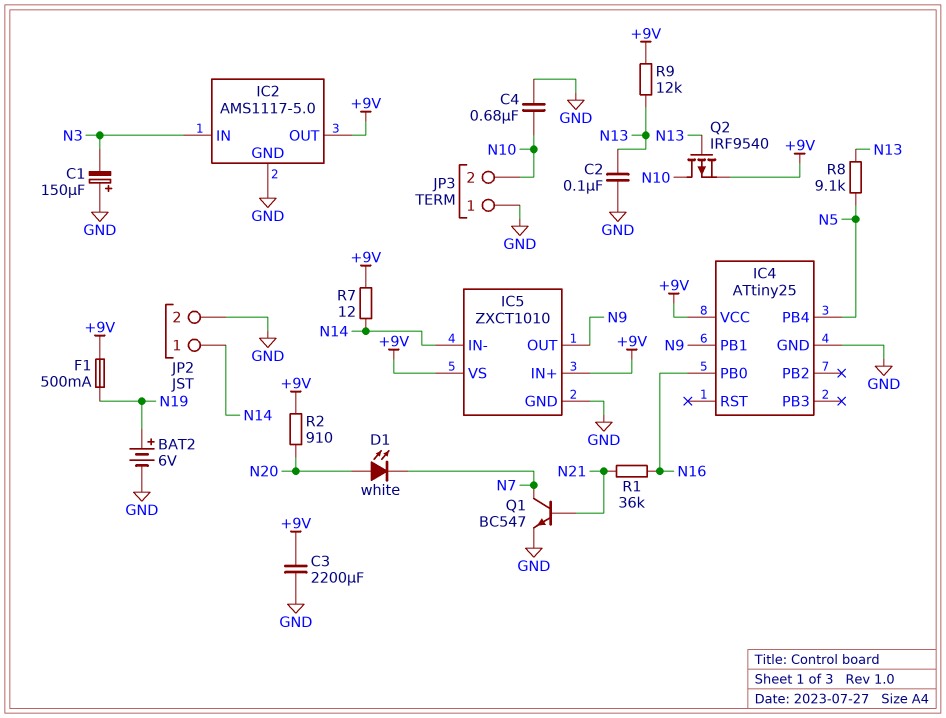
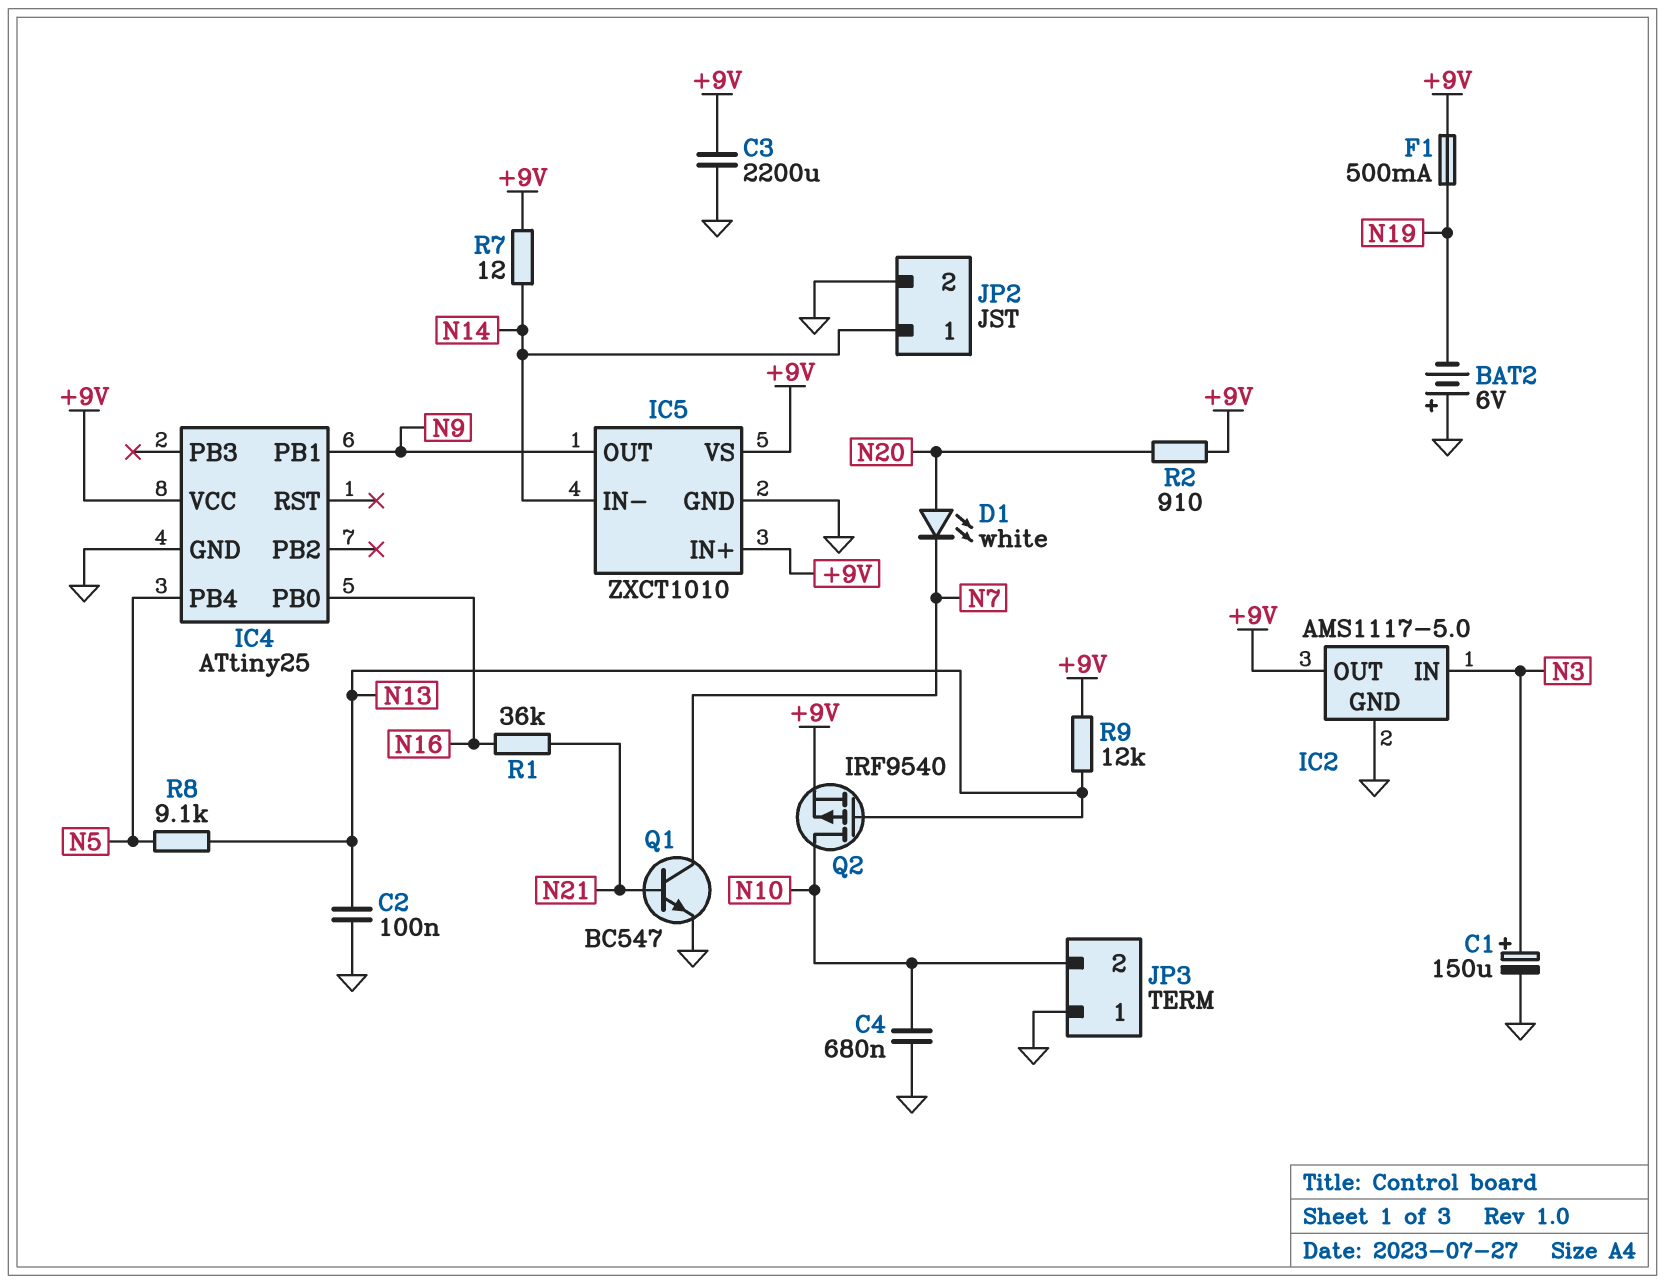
BAT2: 6V (plus N19, minus GND) -> 6V (plus GND, minus N19)
C1: 150uF (plus GND, minus N3) -> 150uF (plus N3, minus GND)

